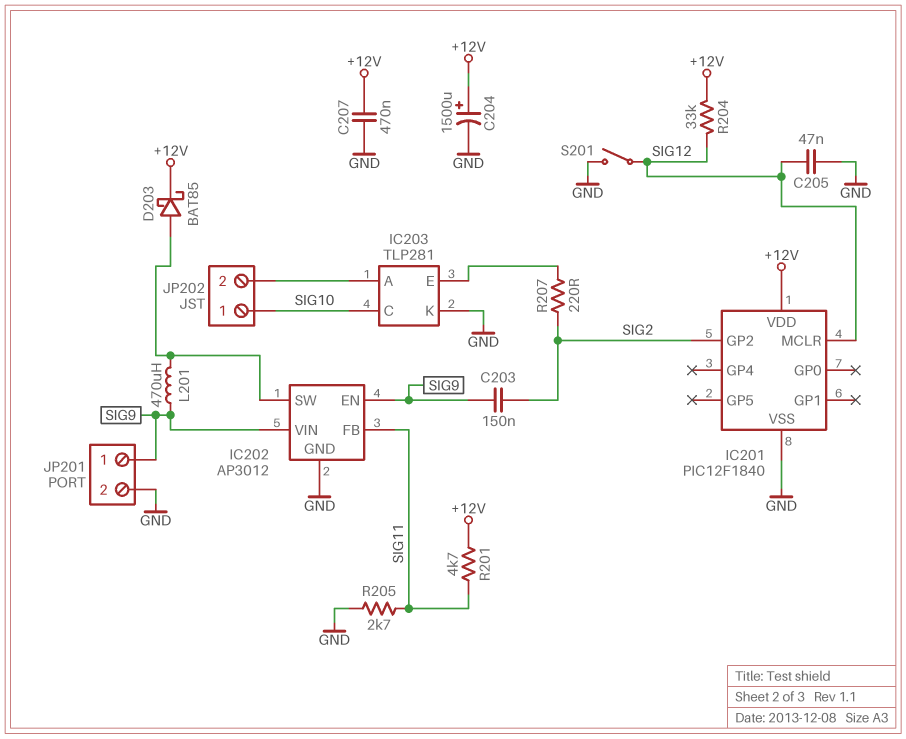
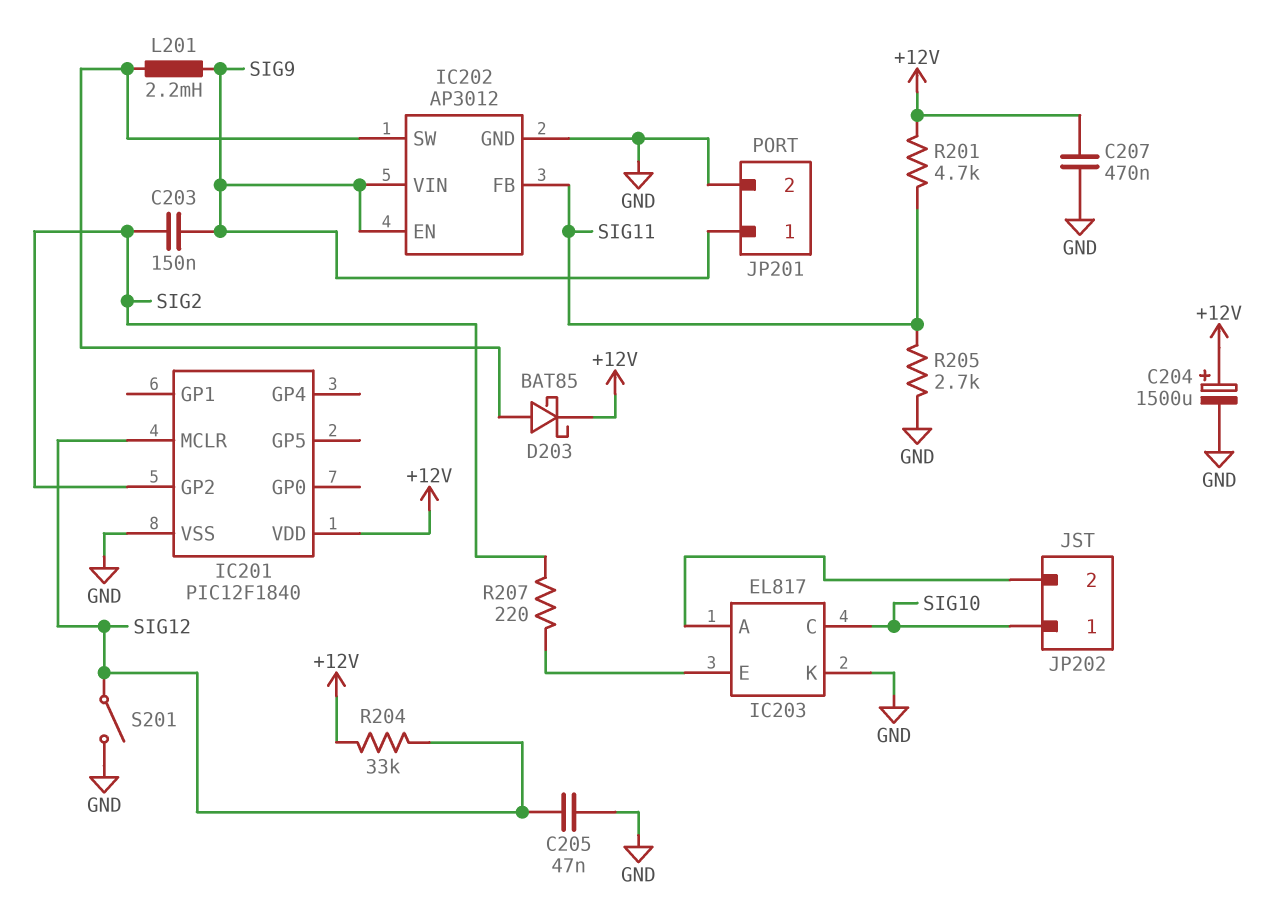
IC203: TLP281 -> EL817
L201: 470uH (IC202/SW, SIG9) -> 2.2mH (IC202/SW, SIG9)

